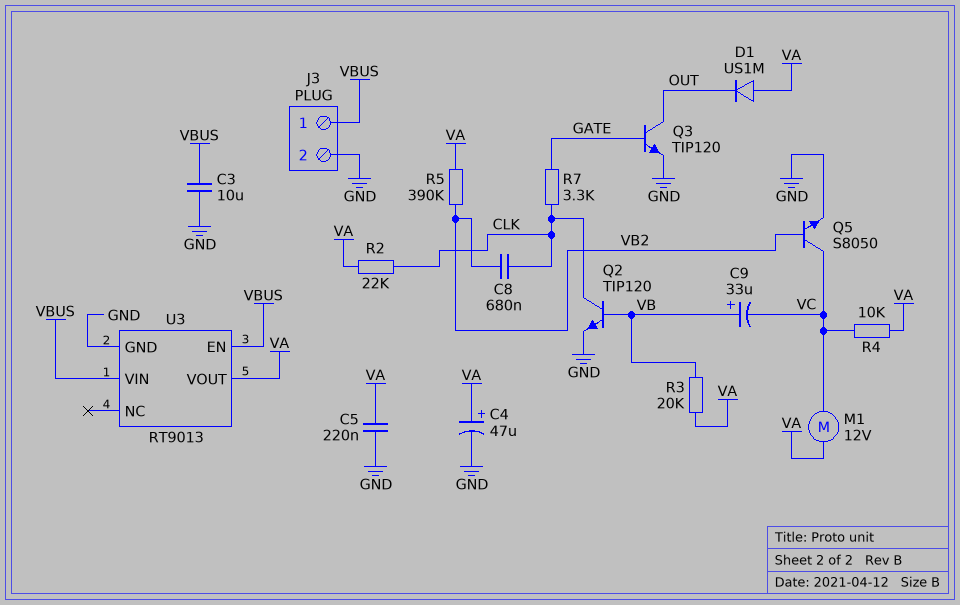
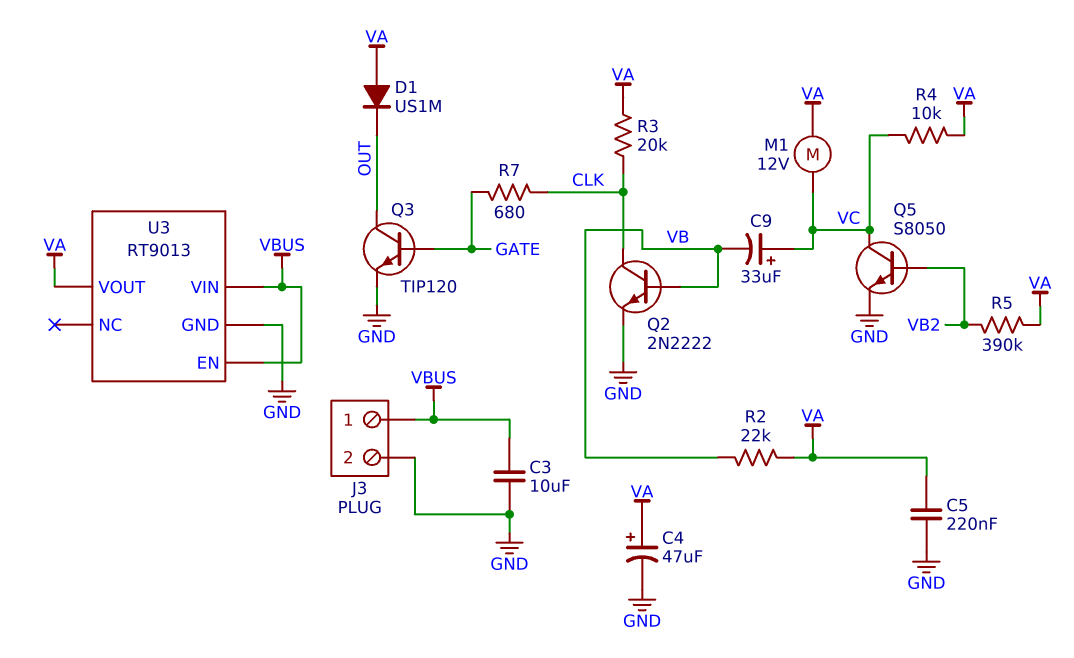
C8: 680nF (CLK, VB2) -> none
C9: 33uF (plus VB, minus VC) -> 33uF (plus VC, minus VB)
Q2: NPN TIP120 (B VB, C CLK, E GND) -> NPN 2N2222 (B VB, C CLK, E GND)
R2: 22k (CLK, VA) -> 22k (VA, VB)
R3: 20k (VA, VB) -> 20k (CLK, VA)
R7: 3.3k (CLK, GATE) -> 680 (CLK, GATE)

